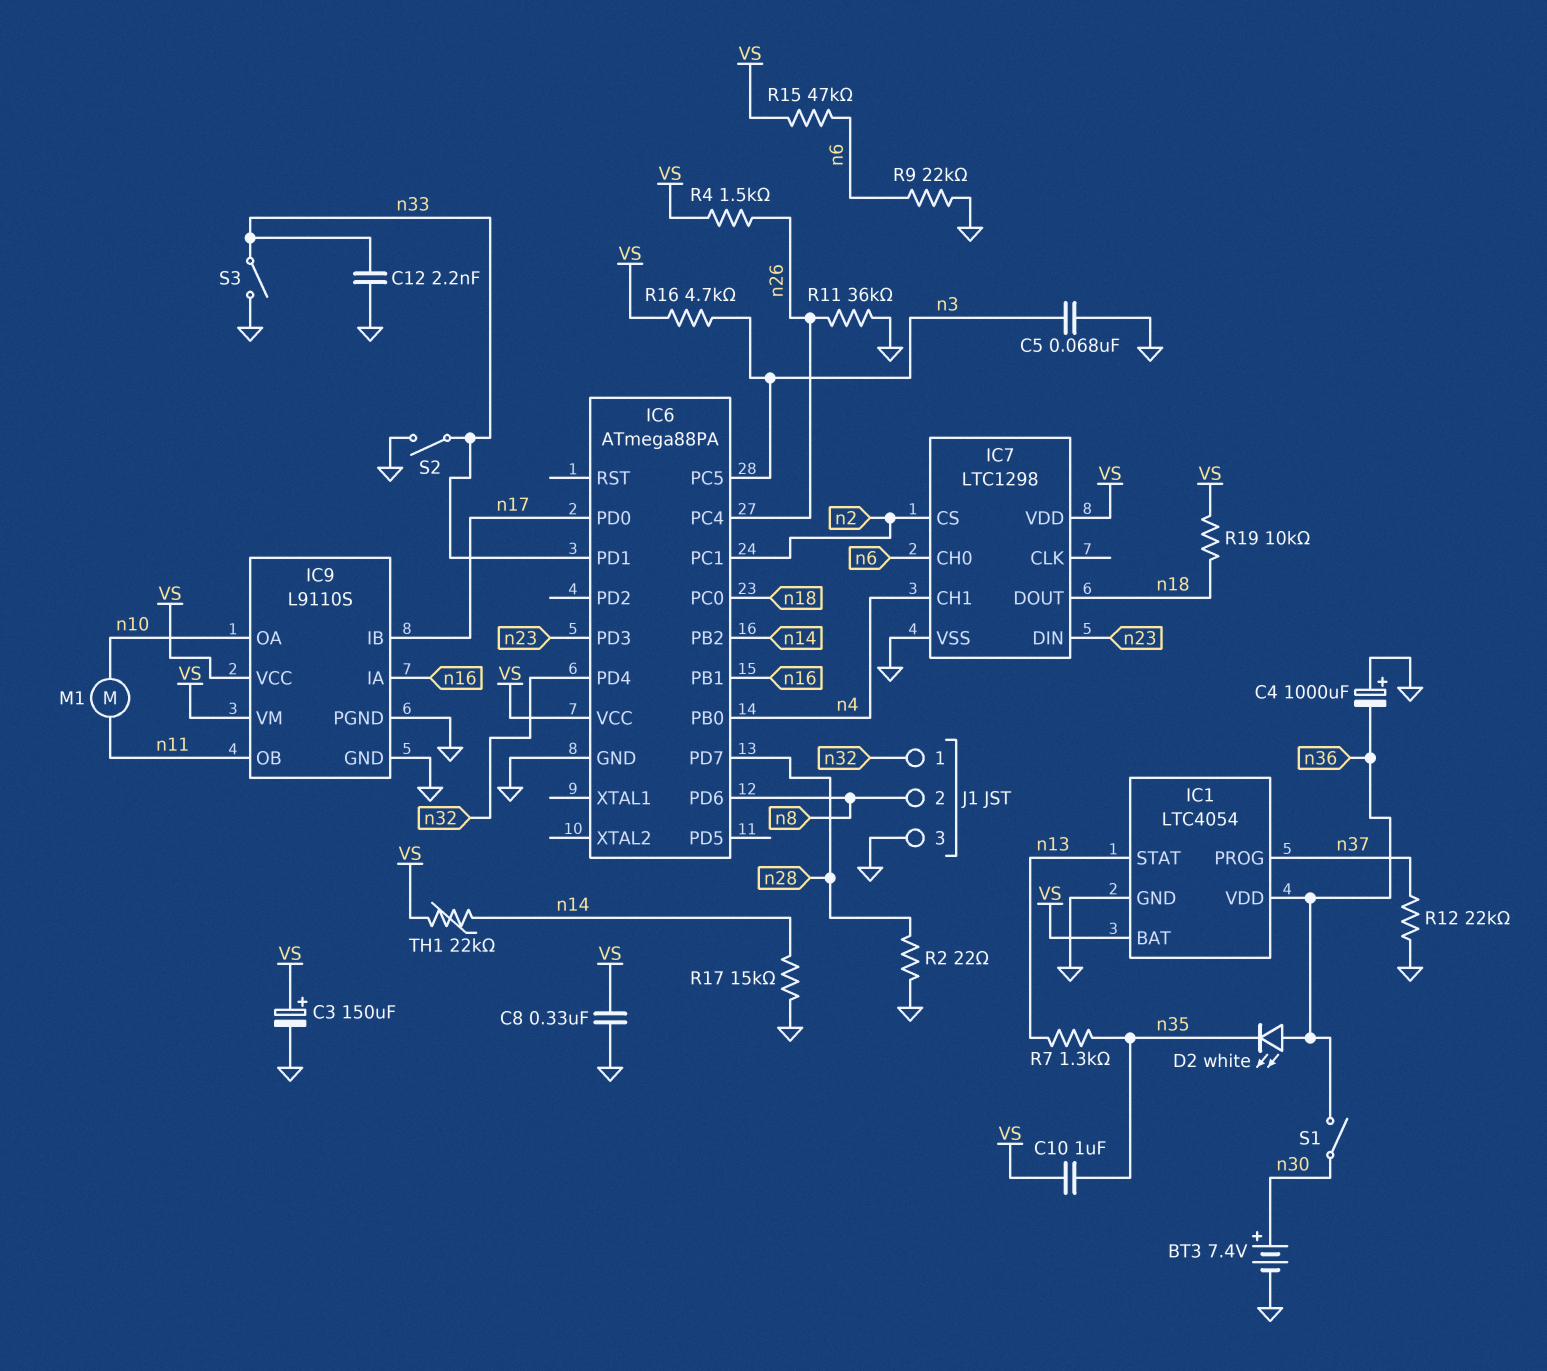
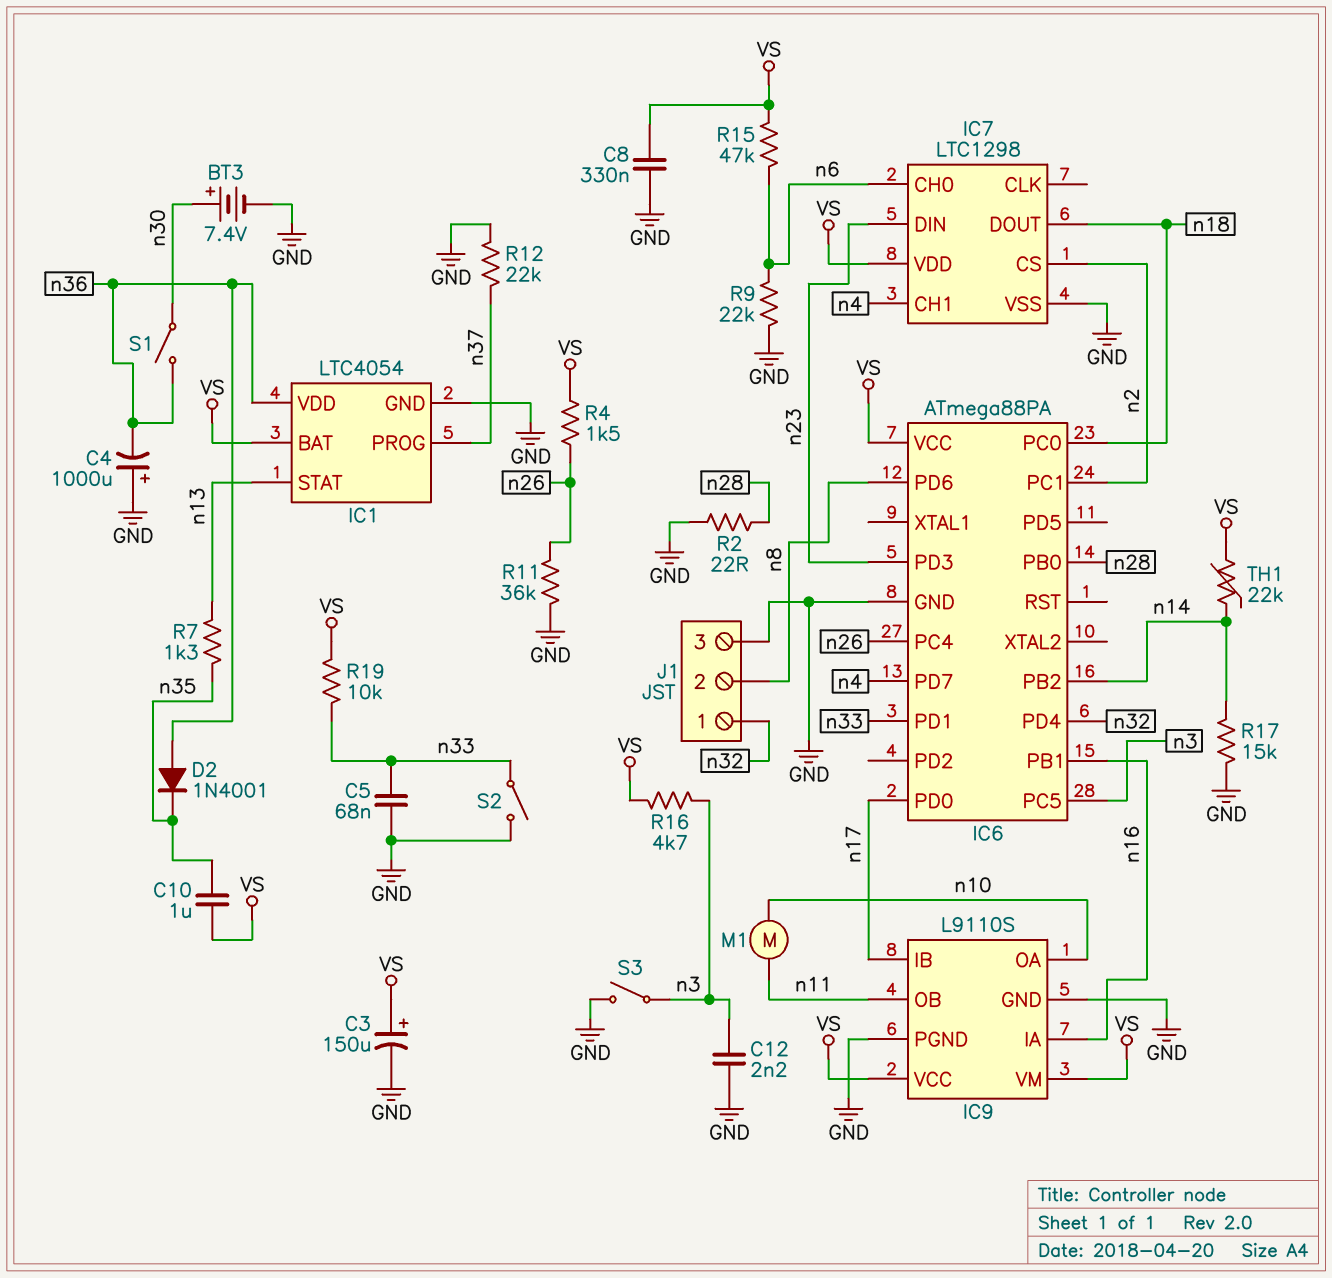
C5: 68nF (GND, n3) -> 68nF (GND, n33)
C12: 2.2nF (GND, n33) -> 2.2nF (GND, n3)
D2: LED white (A n36, K n35) -> diode 1N4001 (A n36, K n35)
IC6 pin PB0: n4 -> n28
IC6 pin PD7: n28 -> n4
R19: 10k (VS, n18) -> 10k (VS, n33)
S3: switch (GND, n33) -> switch (GND, n3)

